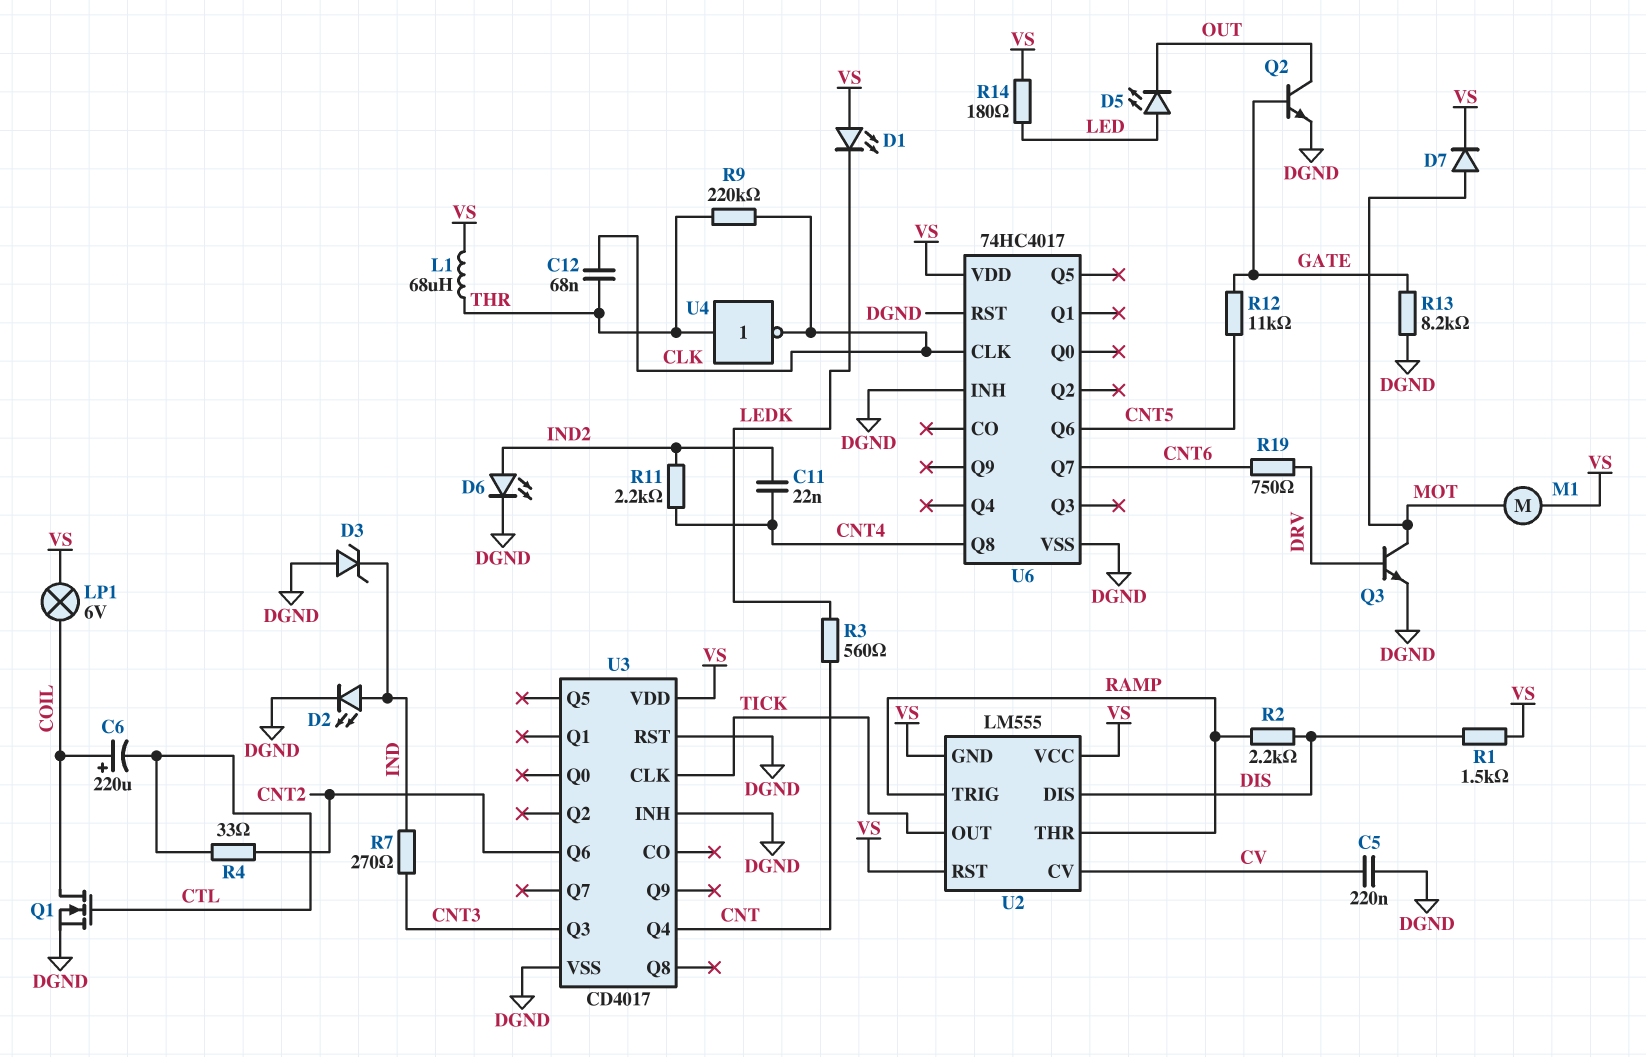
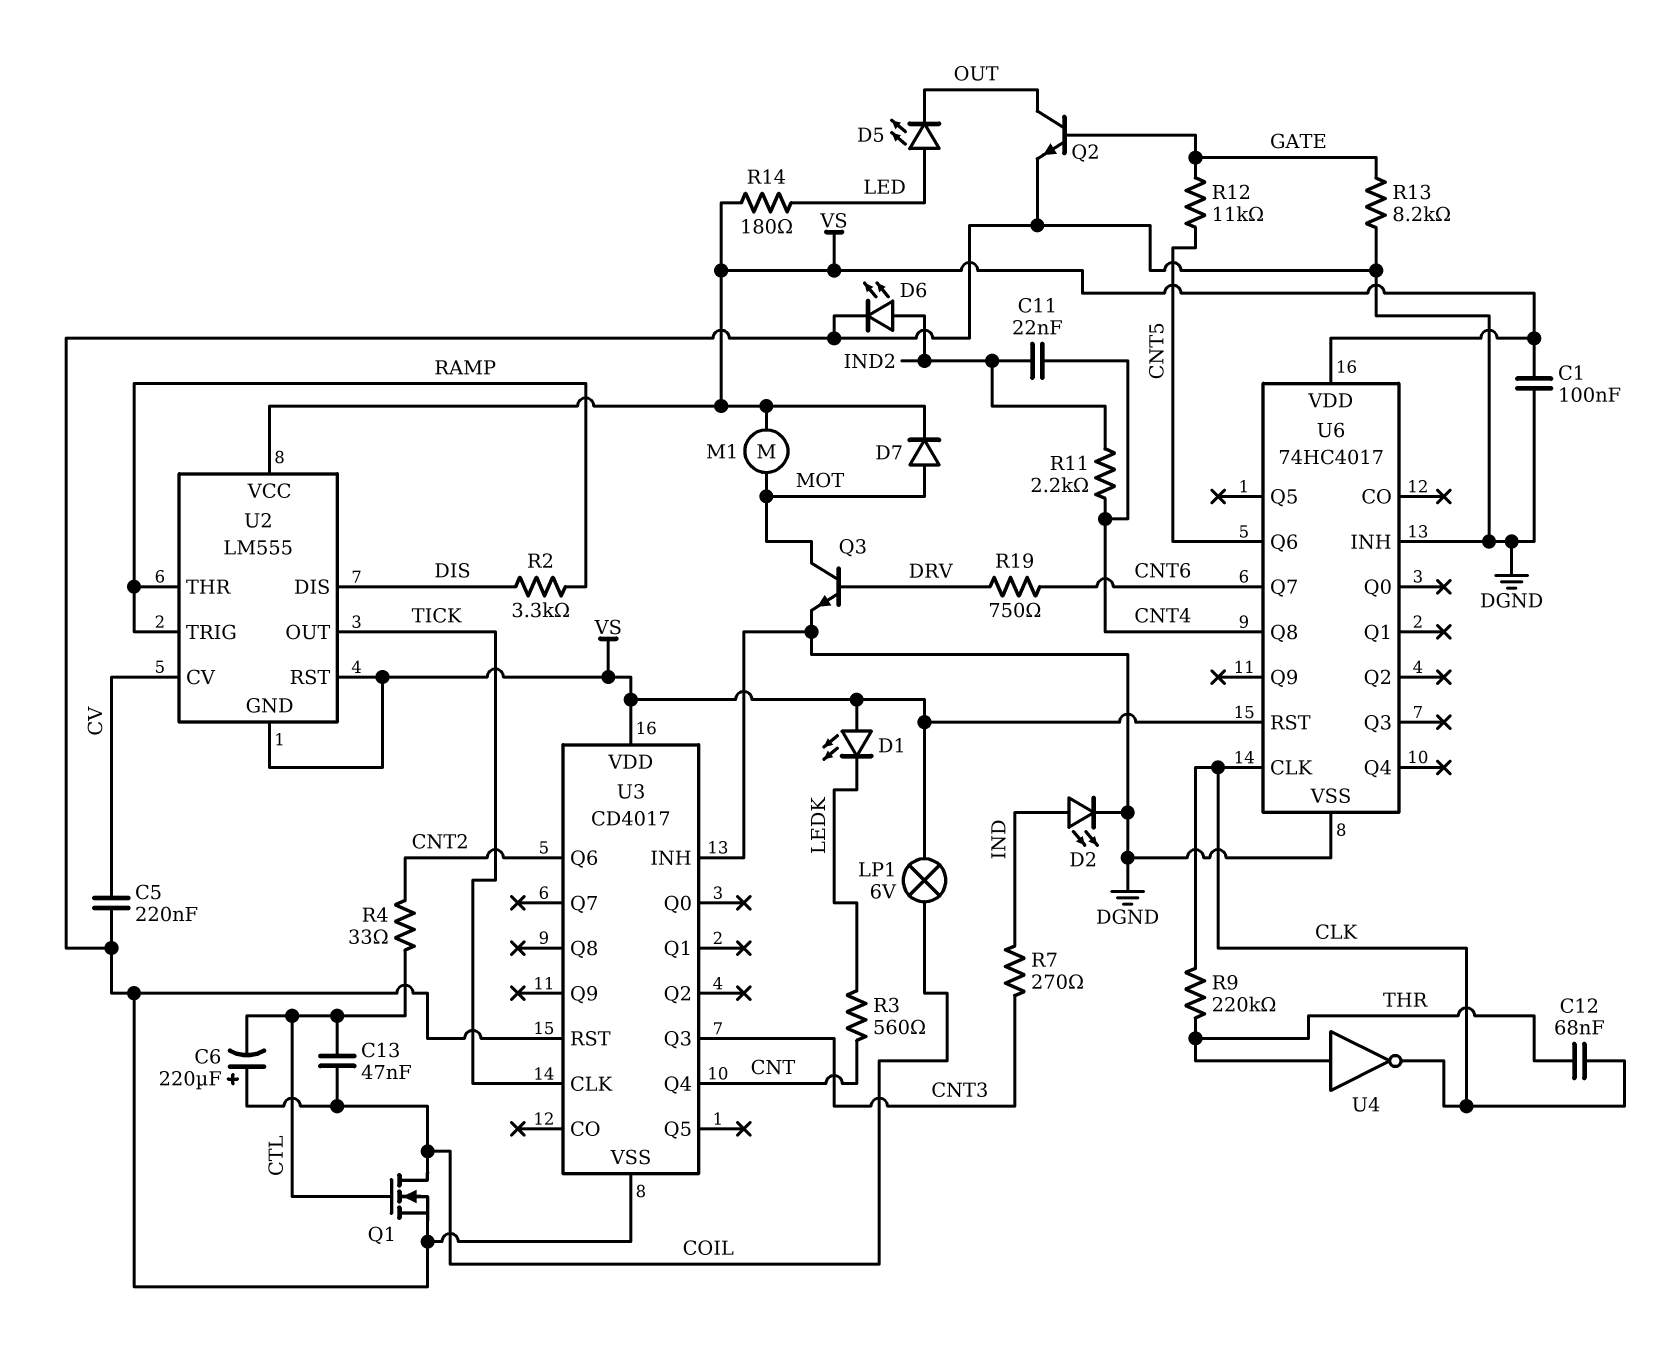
C1: none -> 100nF (DGND, VS)
C13: none -> 47nF (COIL, CTL)
D3: zener (A DGND, K IND) -> none
L1: 68uH (THR, VS) -> none
R1: 1.5k (DIS, VS) -> none
R2: 2.2k (DIS, RAMP) -> 3.3k (DIS, RAMP)
U6 pin RST: DGND -> VS

